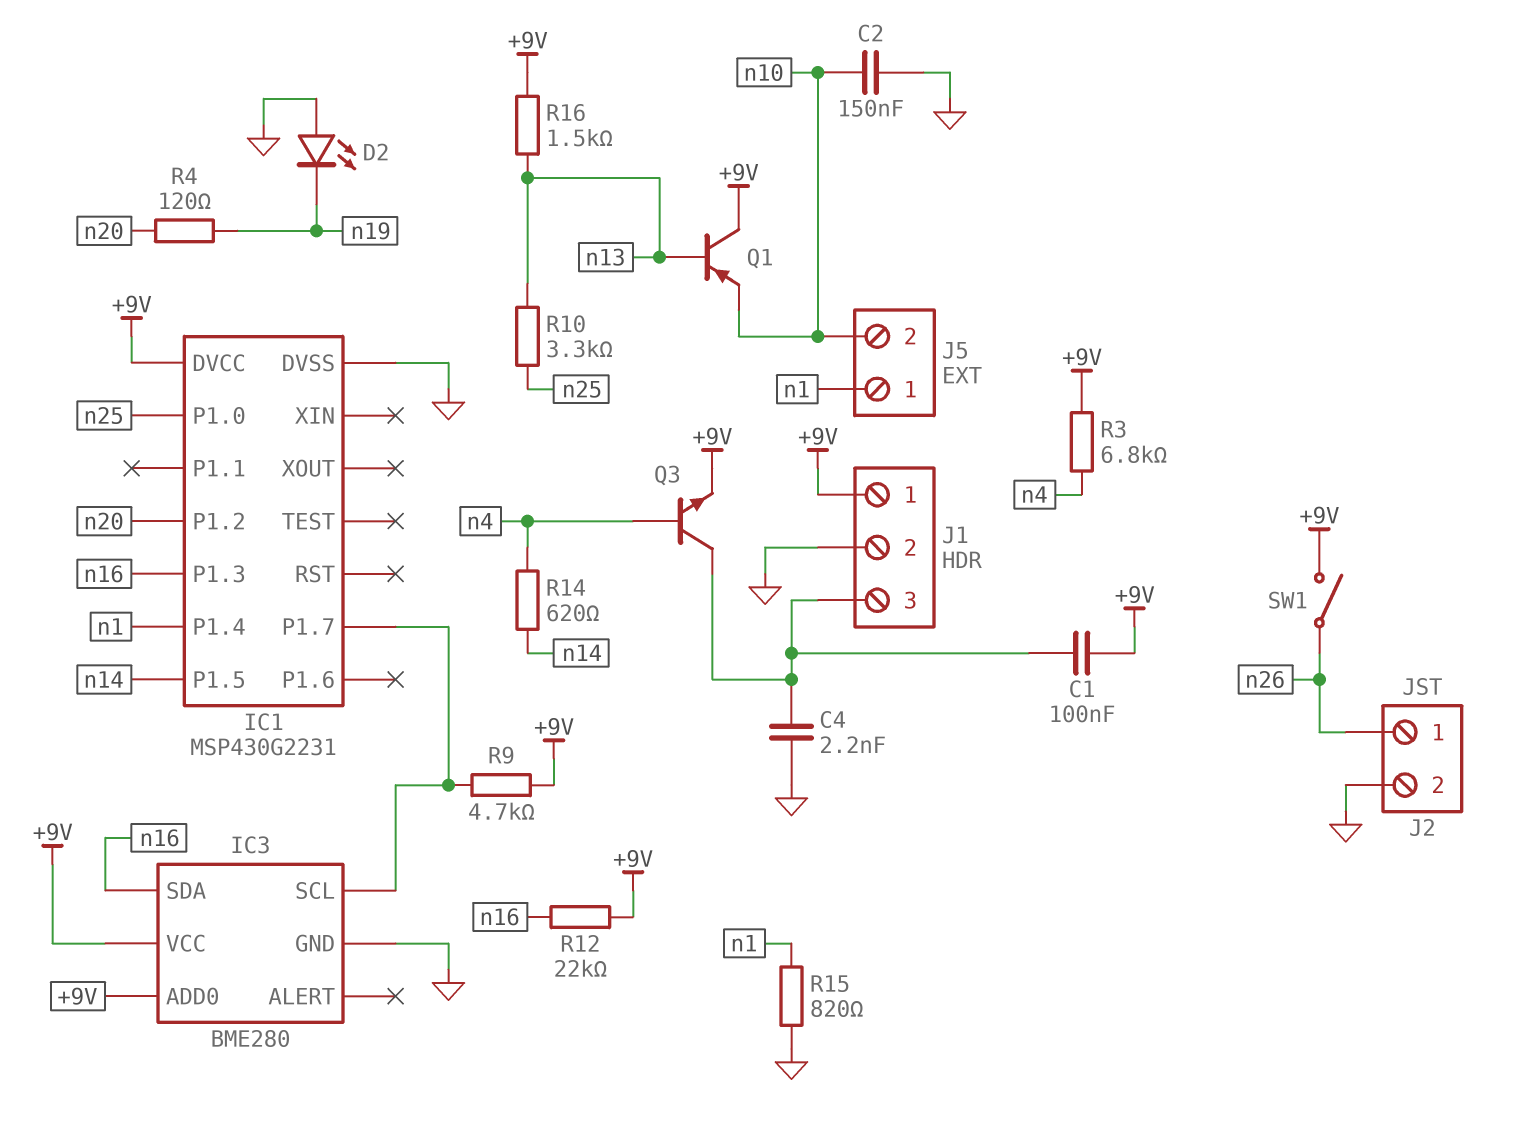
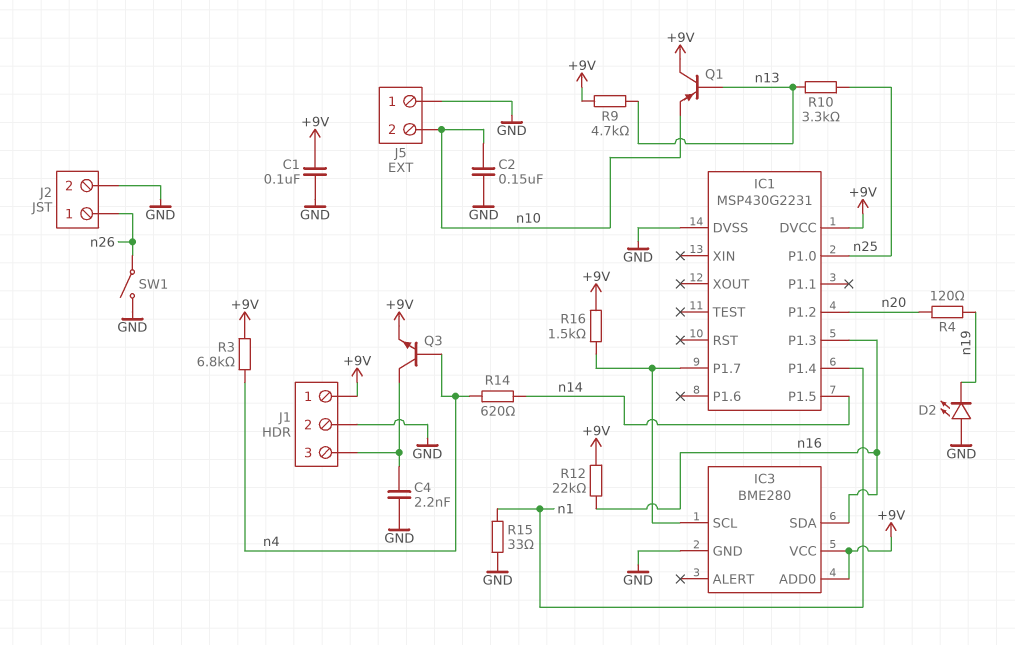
C1: 100nF (+9V, J1/3) -> 100nF (+9V, GND)
J5 pin 1: n1 -> GND
R9: 4.7k (+9V, IC1/P1.7) -> 4.7k (+9V, n13)
R15: 820 (GND, n1) -> 33 (GND, n1)
R16: 1.5k (+9V, n13) -> 1.5k (+9V, IC1/P1.7)
SW1: switch (+9V, n26) -> switch (GND, n26)

